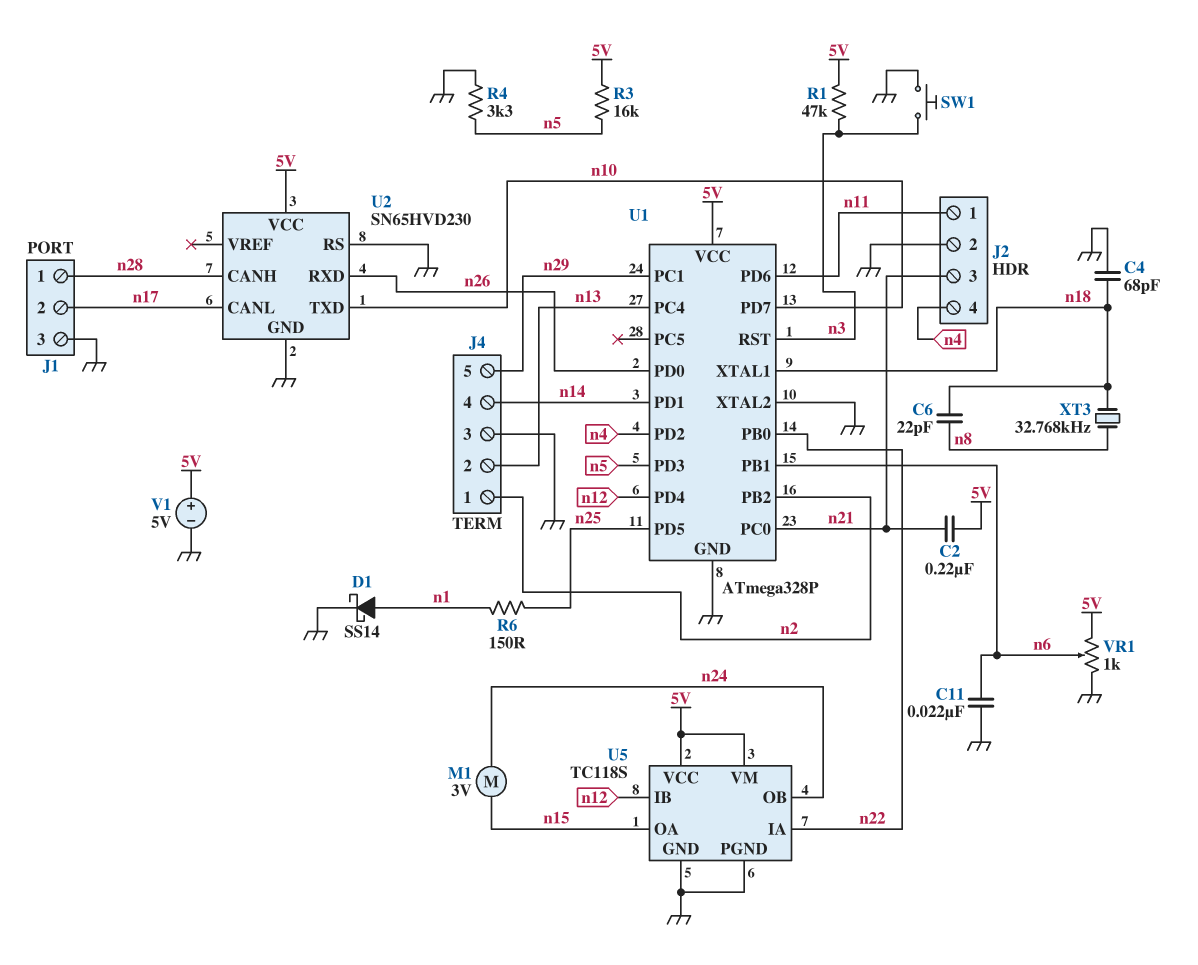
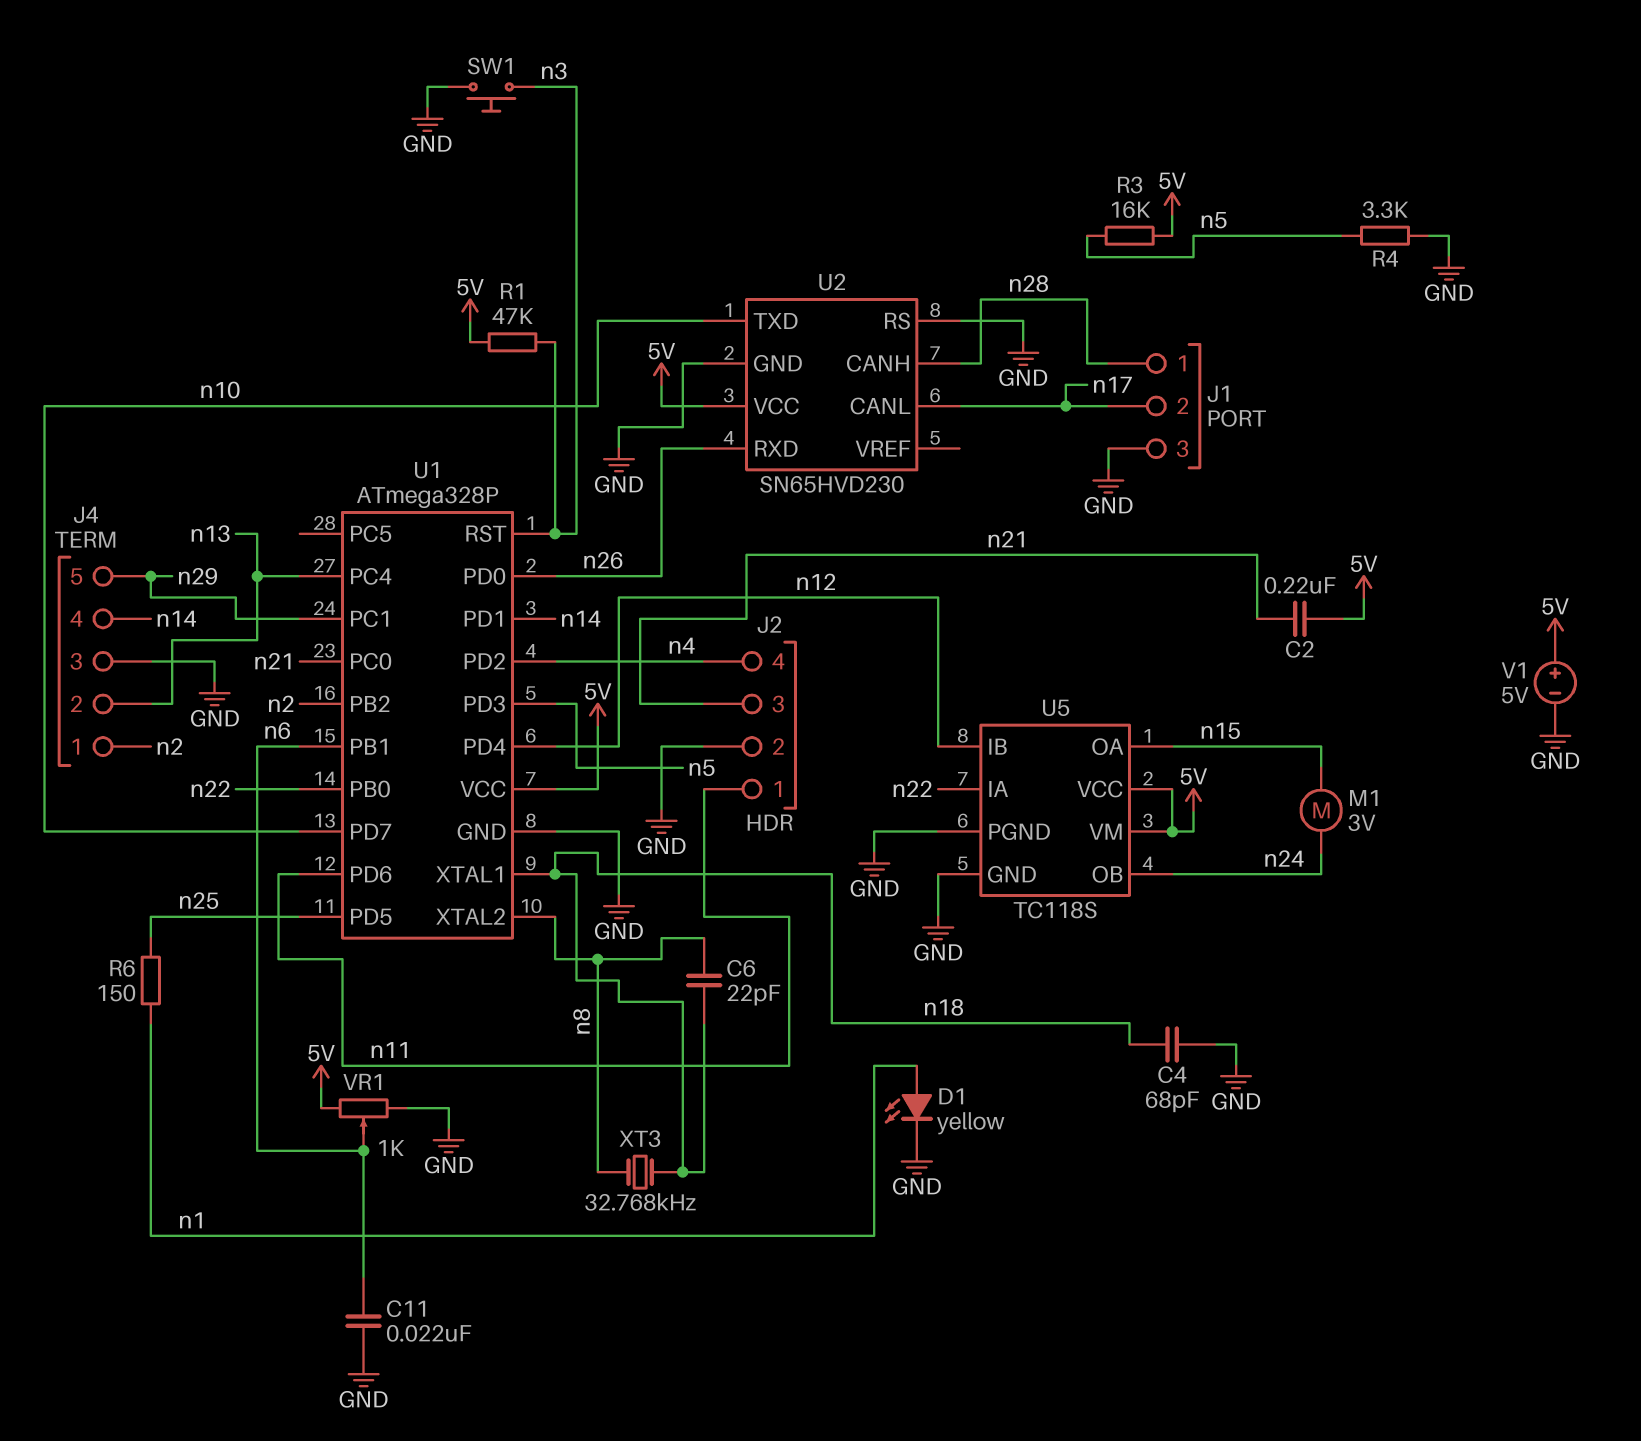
D1: schottky SS14 (A n1, K GND) -> LED yellow (A n1, K GND)
U1 pin XTAL2: GND -> n8

